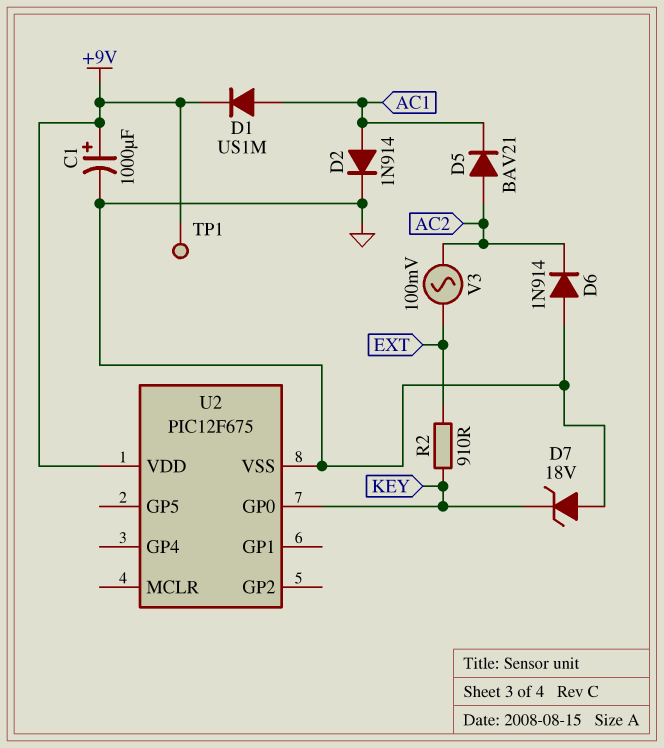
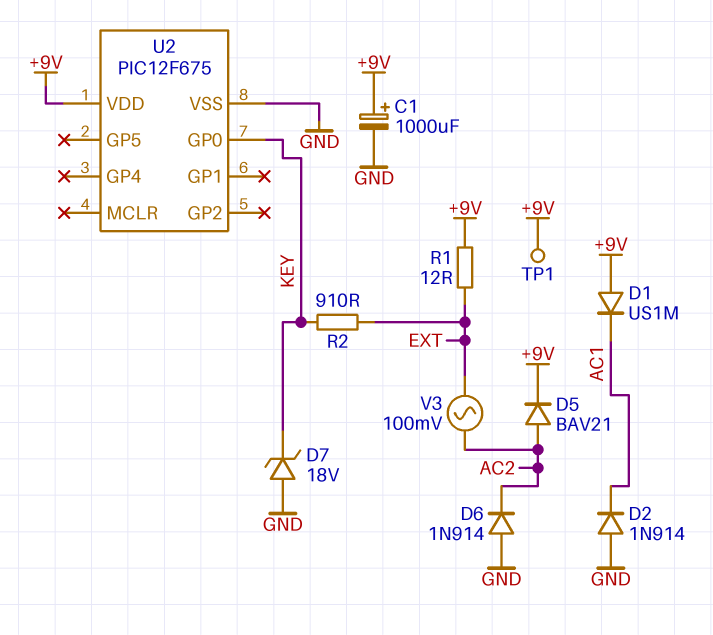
D1: diode US1M (A AC1, K +9V) -> diode US1M (A +9V, K AC1)
D2: diode 1N914 (A AC1, K GND) -> diode 1N914 (A GND, K AC1)
D5: diode BAV21 (A AC2, K AC1) -> diode BAV21 (A AC2, K +9V)
R1: none -> 12 (+9V, EXT)

